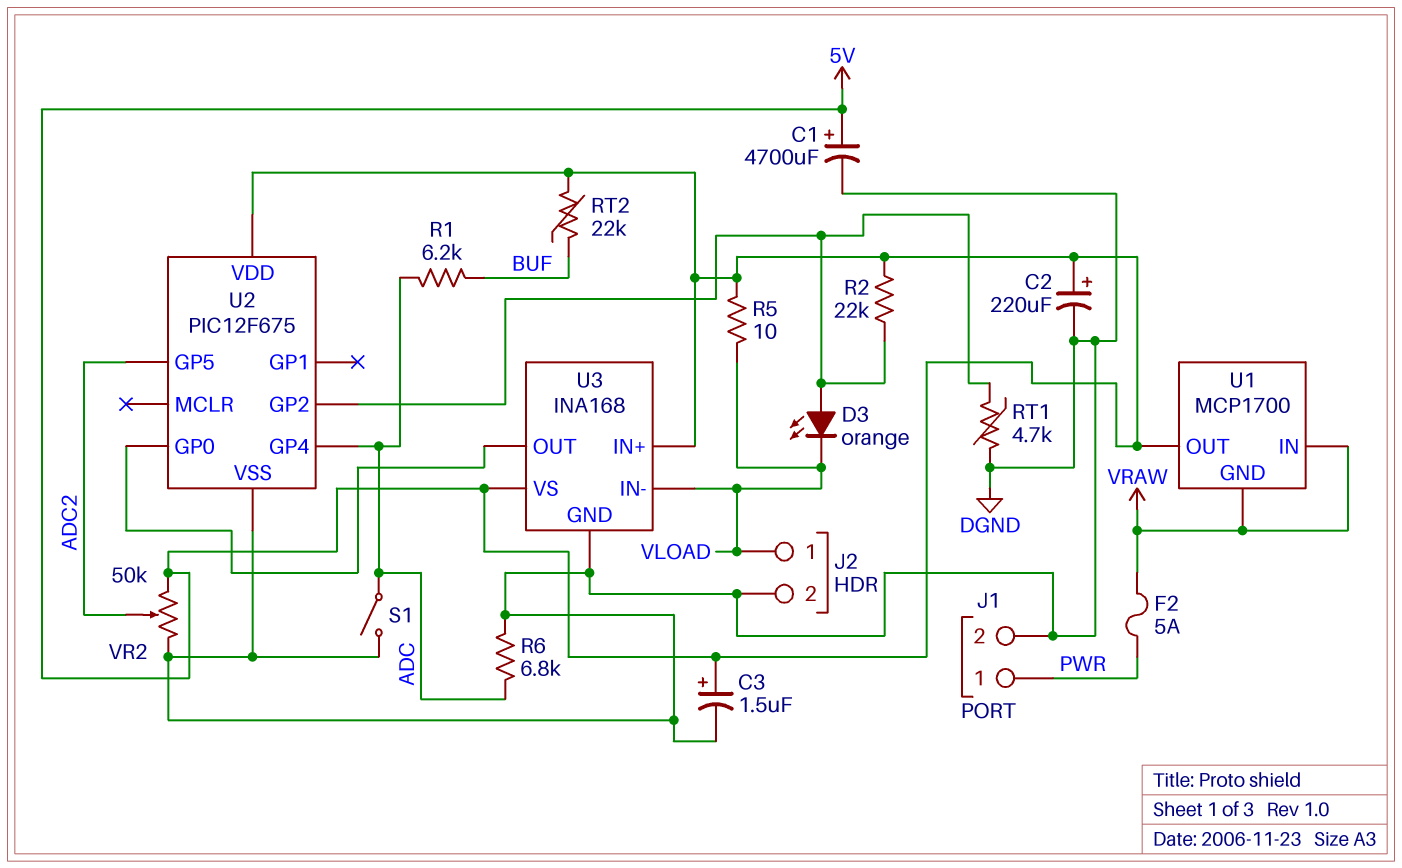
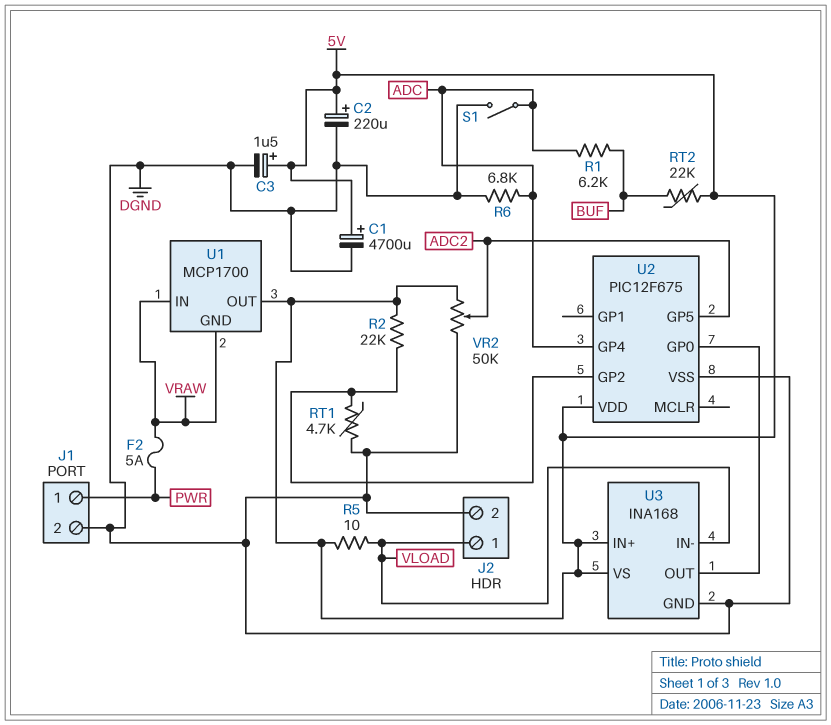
D3: LED orange (A U2/GP2, K VLOAD) -> none

